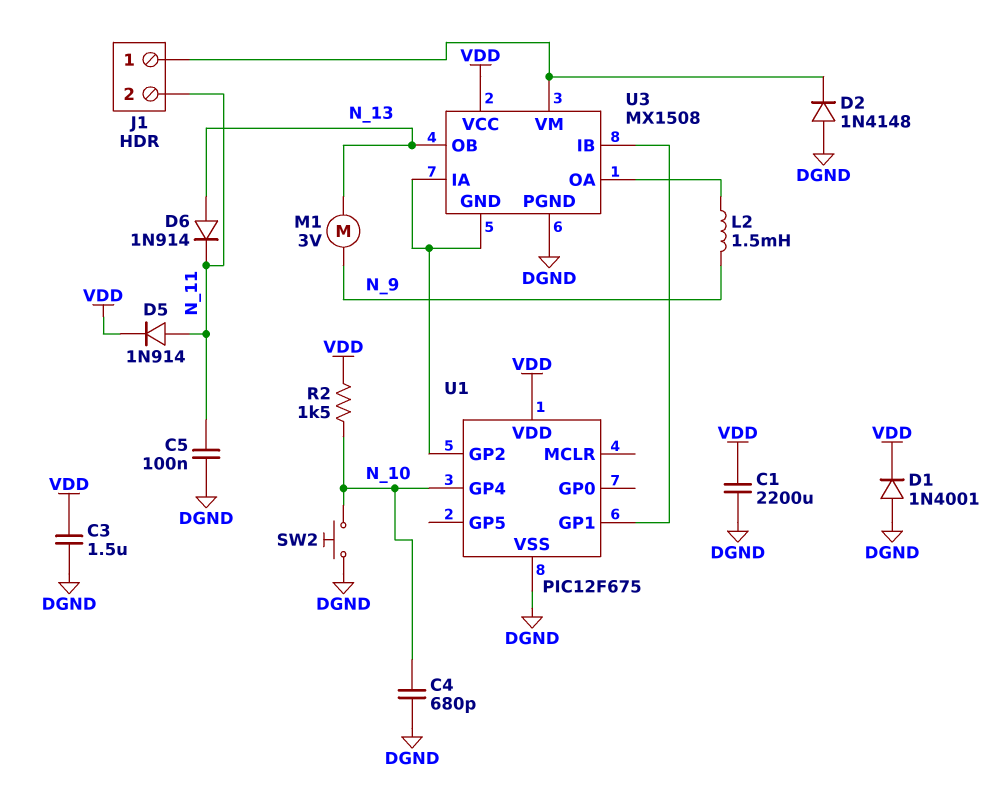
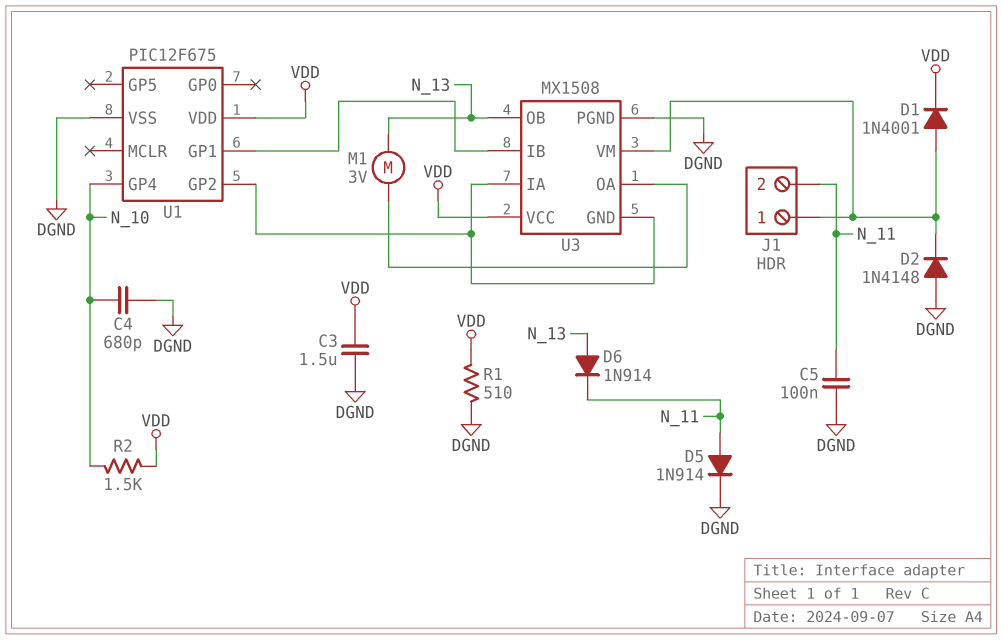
C1: 2200uF (DGND, VDD) -> none
D1: diode 1N4001 (A DGND, K VDD) -> diode 1N4001 (A J1/1, K VDD)
D5: diode 1N914 (A N_11, K VDD) -> diode 1N914 (A N_11, K DGND)
L2: 1.5mH (N_9, U3/OA) -> none
M1: motor 3V (N_9, N_13) -> motor 3V (N_13, U3/OA)
R1: none -> 510 (DGND, VDD)
SW2: button (DGND, N_10) -> none

